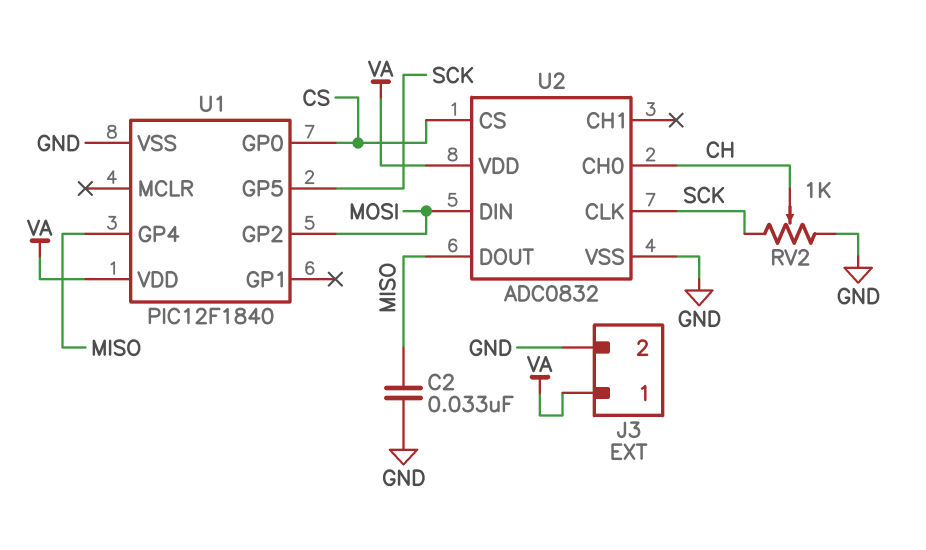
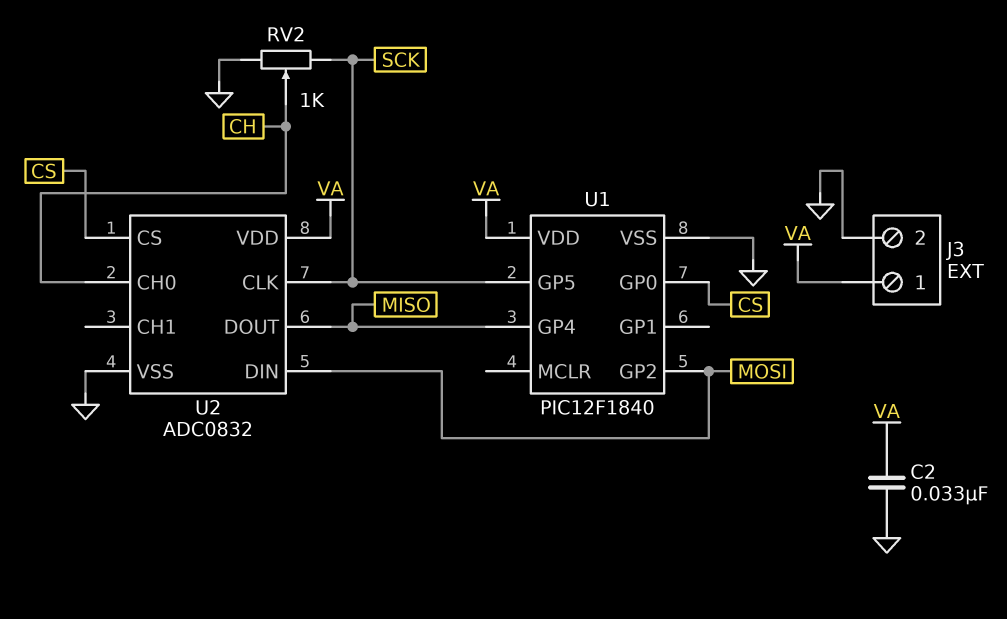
C2: 33nF (GND, MISO) -> 33nF (GND, VA)

